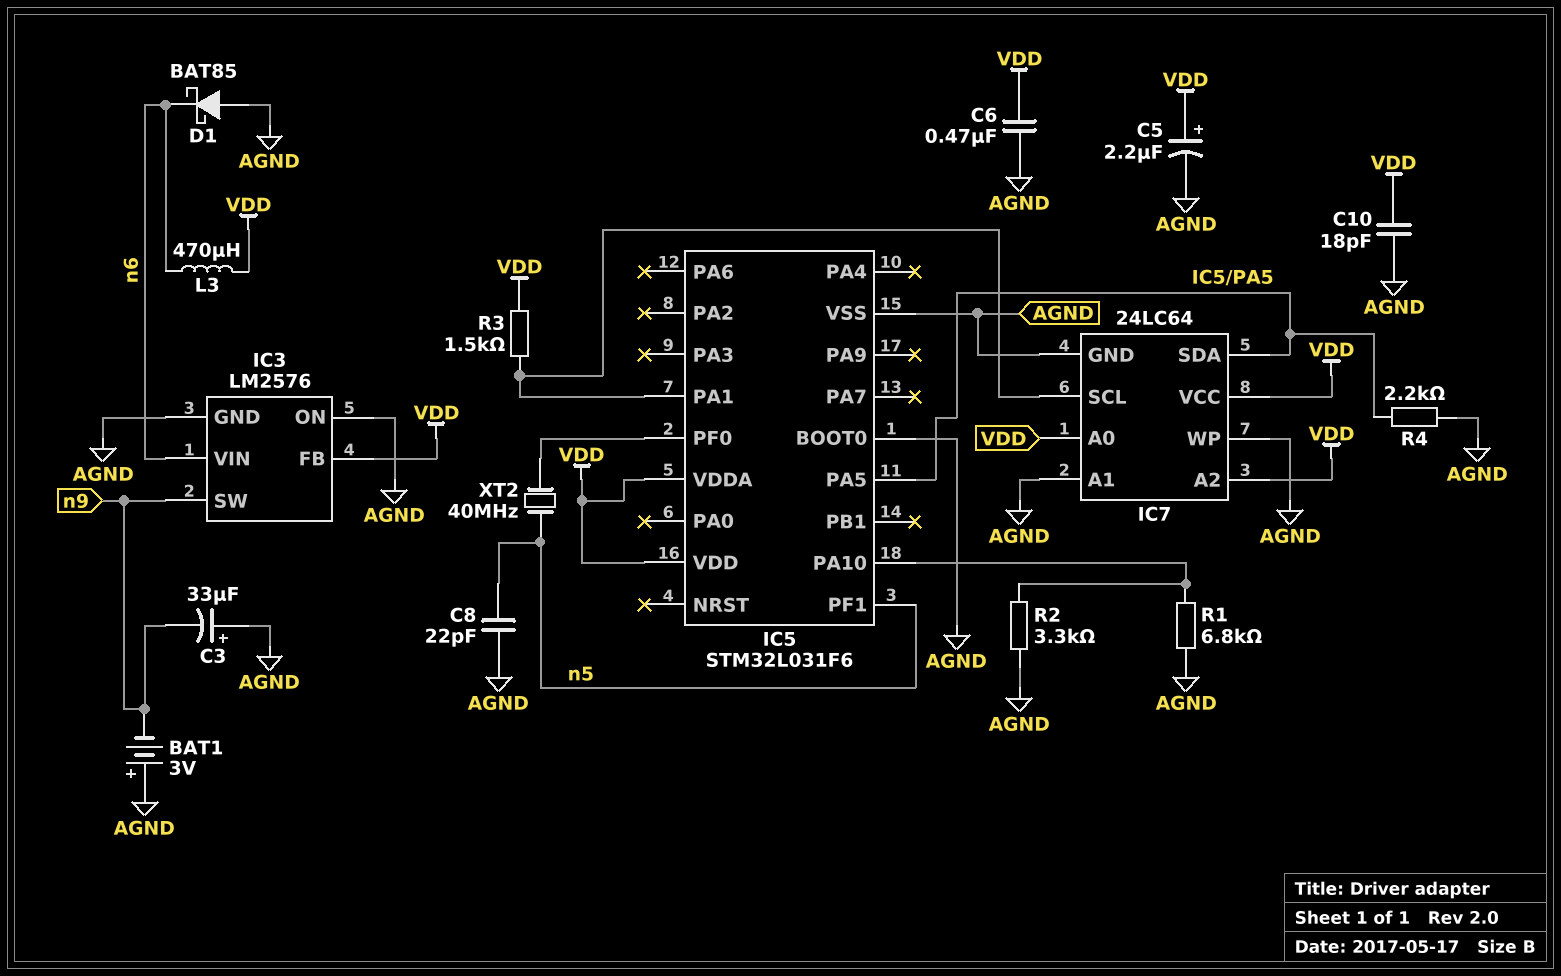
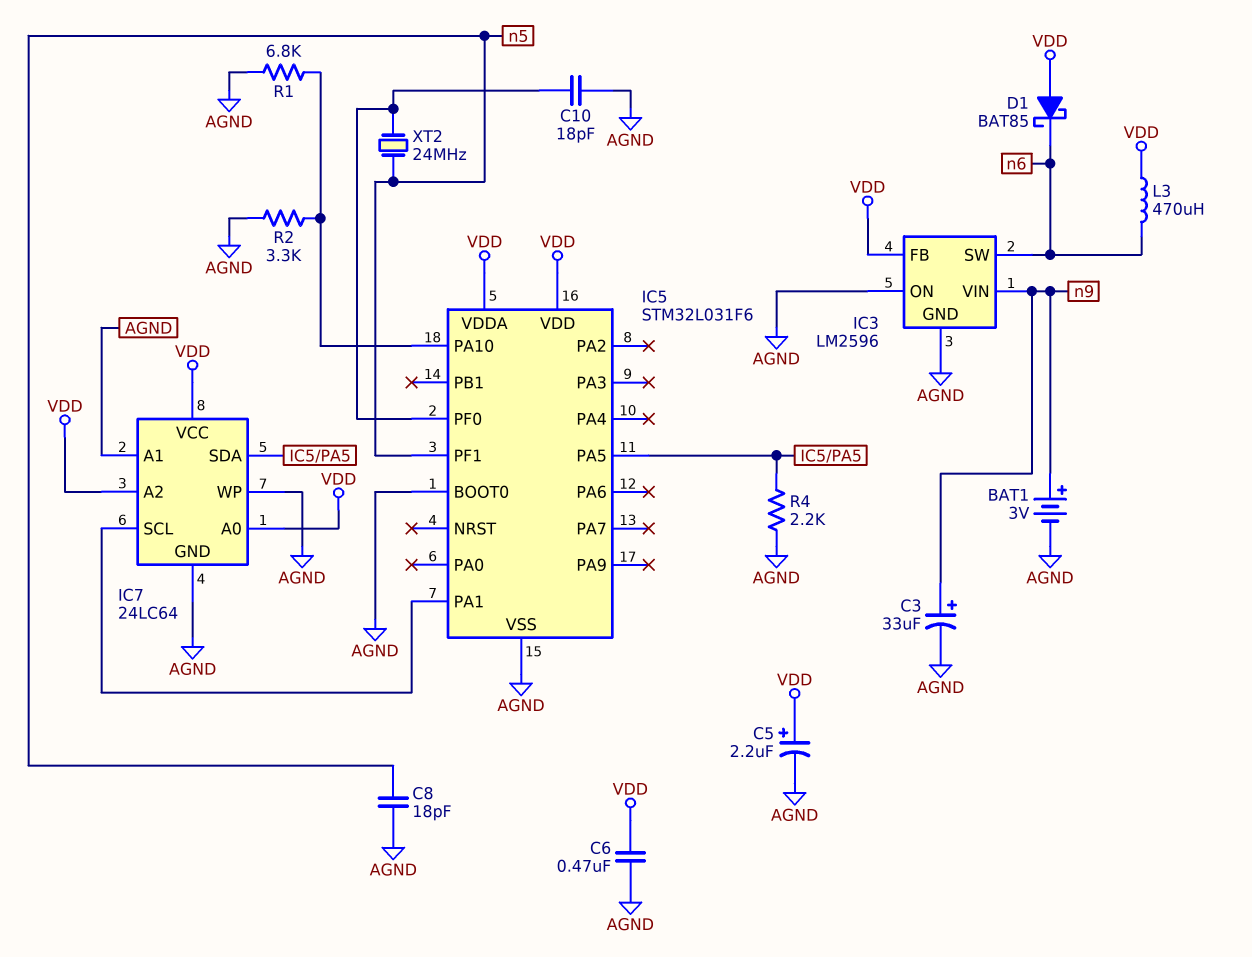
BAT1: 3V (plus AGND, minus n9) -> 3V (plus n9, minus AGND)
C3: 33uF (plus AGND, minus n9) -> 33uF (plus n9, minus AGND)
C8: 22pF (AGND, n5) -> 18pF (AGND, n5)
C10: 18pF (AGND, VDD) -> 18pF (AGND, IC5/PF0)
D1: schottky BAT85 (A AGND, K n6) -> schottky BAT85 (A VDD, K n6)
IC3: LM2576 -> LM2596
IC3 pin SW: n9 -> n6
IC3 pin VIN: n6 -> n9
R3: 1.5k (IC5/PA1, VDD) -> none
XT2: 40MHz (IC5/PF0, n5) -> 24MHz (IC5/PF0, n5)

